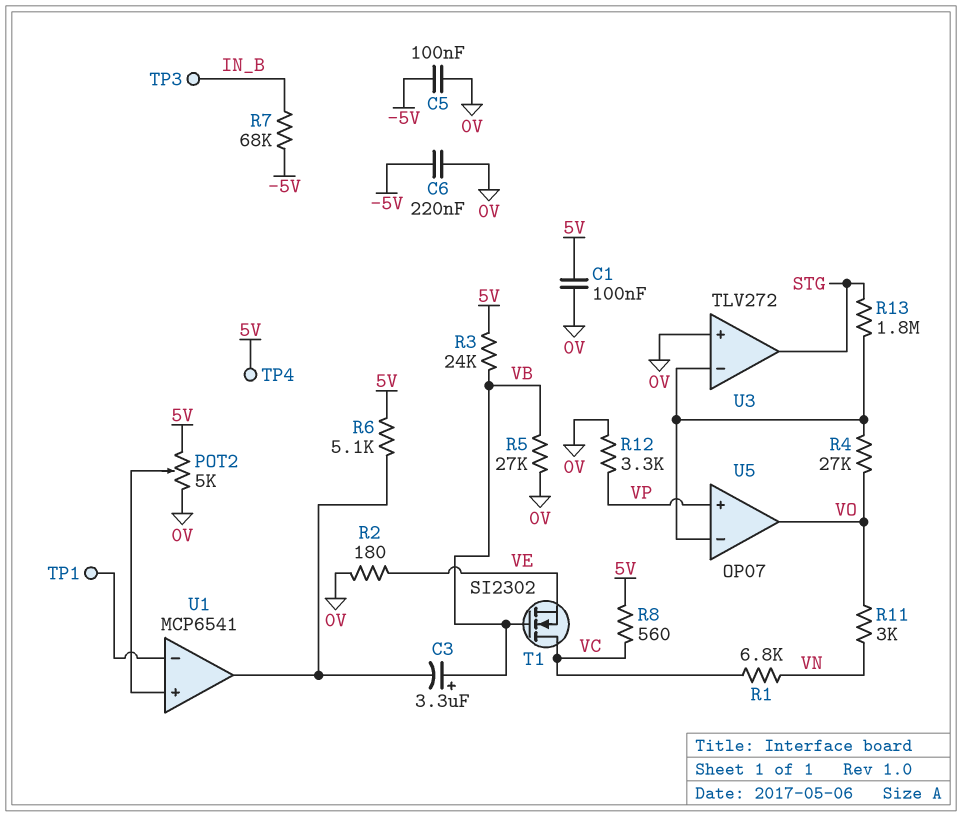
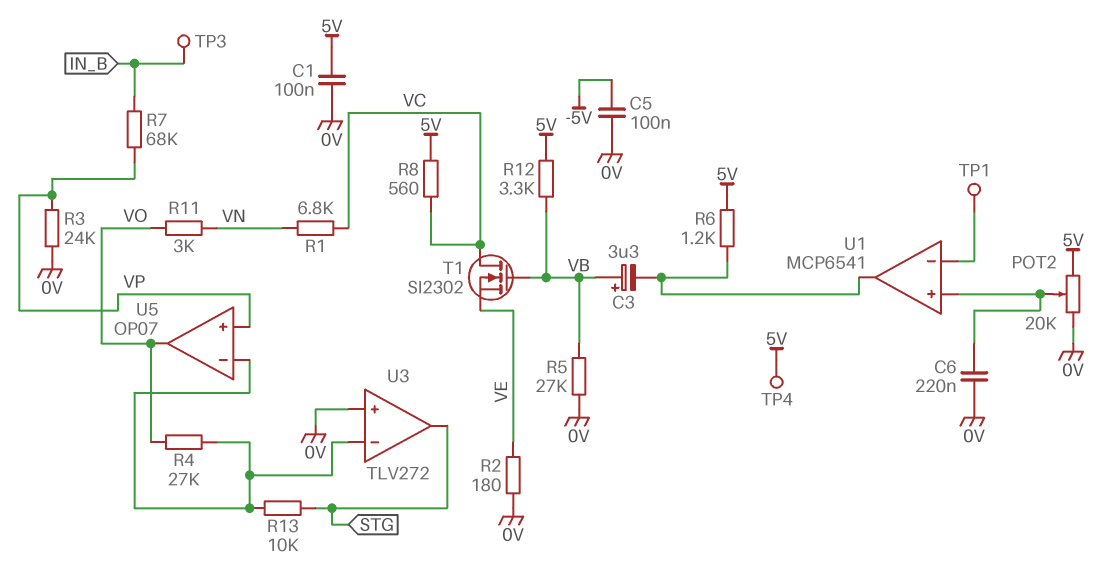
C6: 220nF (-5V, 0V) -> 220nF (0V, U1/in+)
POT2: 5k (0V, 5V, wiper U1/in+) -> 20k (0V, 5V, wiper U1/in+)
R3: 24k (5V, VB) -> 24k (0V, VP)
R6: 5.1k (5V, U1/out) -> 1.2k (5V, U1/out)
R7: 68k (-5V, IN_B) -> 68k (IN_B, VP)
R12: 3.3k (0V, VP) -> 3.3k (5V, VB)
R13: 1.8M (STG, U3/in-) -> 10k (STG, U3/in-)

